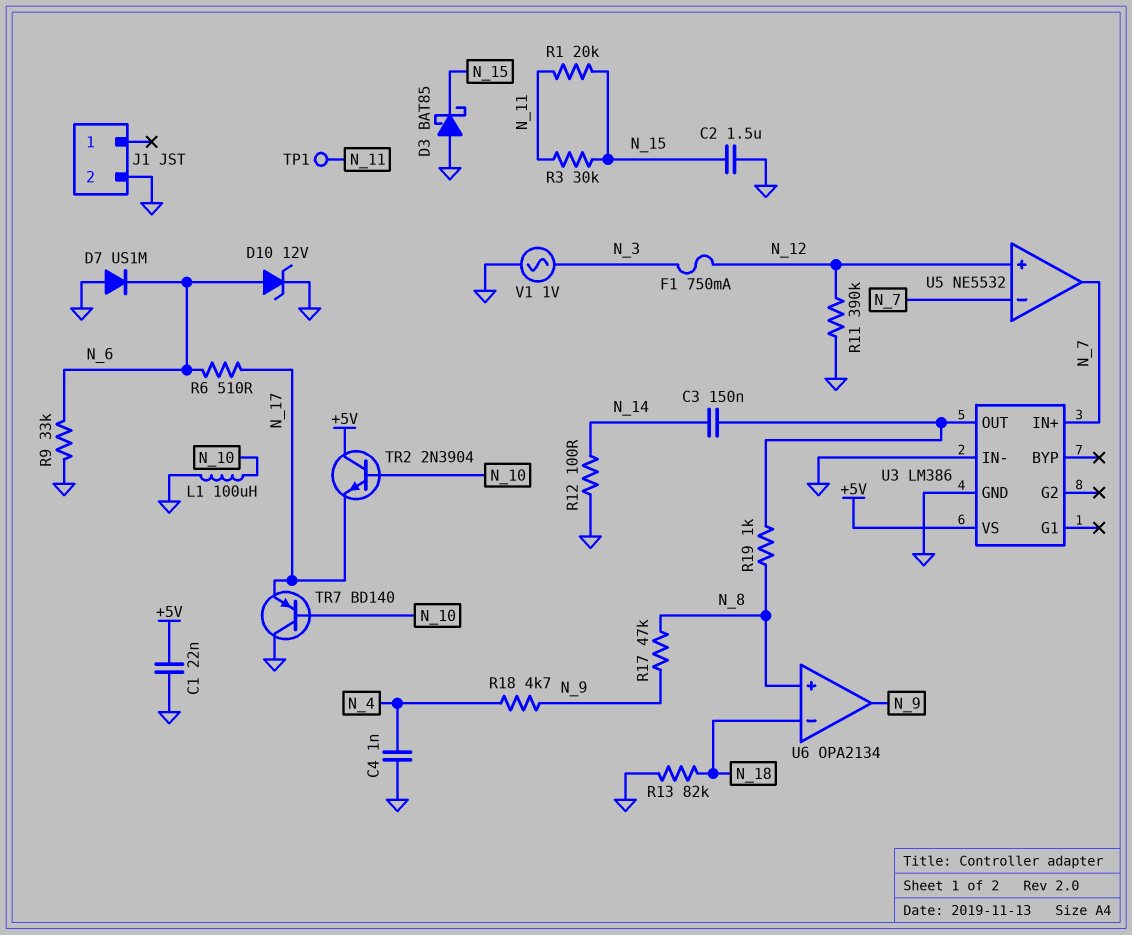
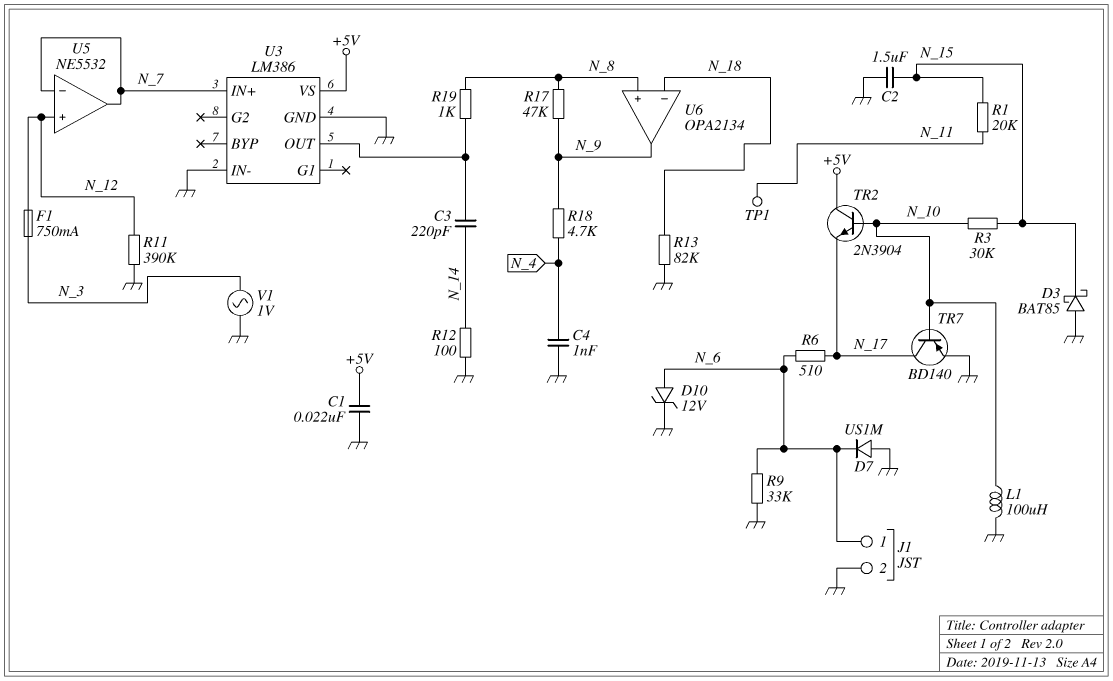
C3: 150nF (N_14, U3/OUT) -> 220pF (N_14, U3/OUT)
J1 pin 1: none -> N_6
R3: 30k (N_11, N_15) -> 30k (N_10, N_15)
TR7: PNP BD140 (B N_10, C GND, E N_17) -> PNP BD140 (B N_10, C N_17, E GND)

